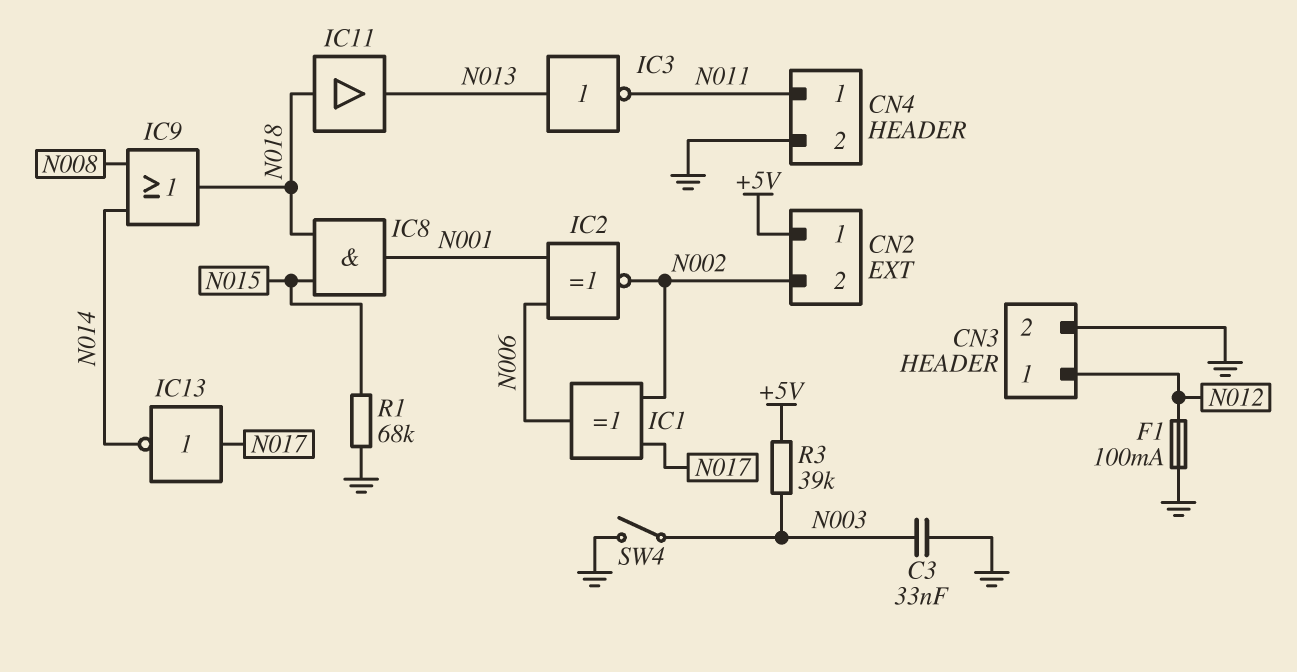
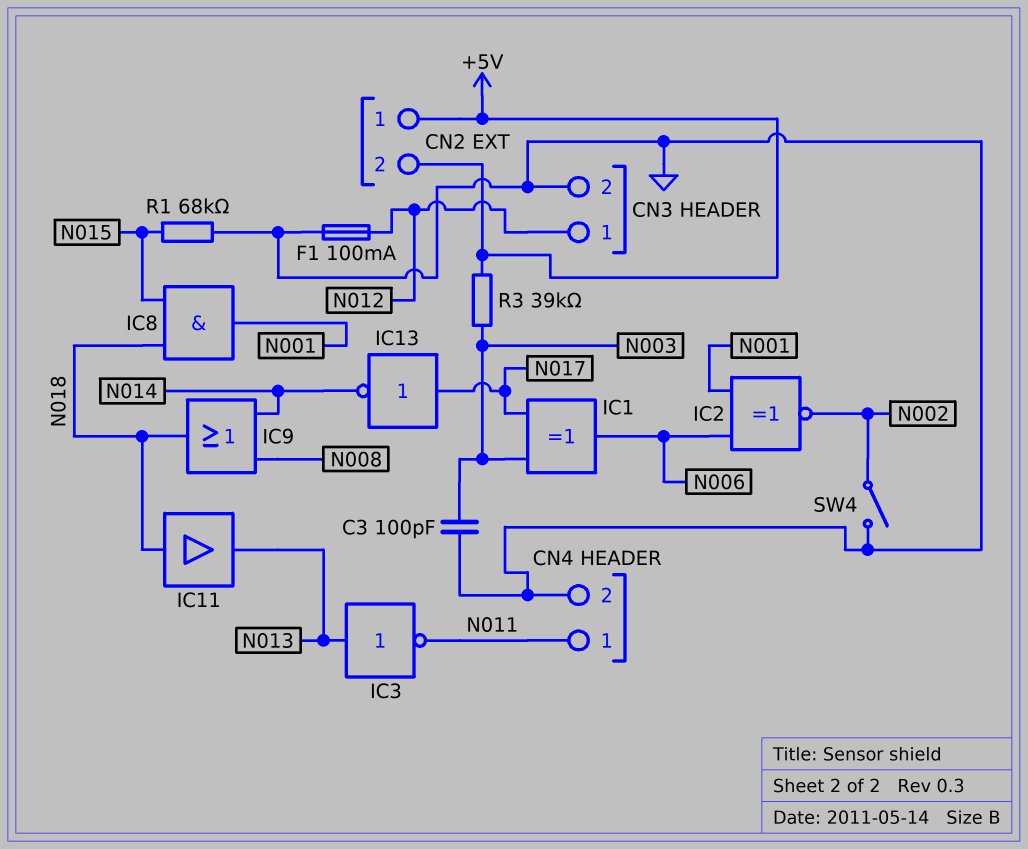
C3: 33nF (GND, N003) -> 100pF (GND, N003)
CN2 pin 2: N002 -> +5V
IC1: XOR (in N002, in N017, out N006) -> XOR (in N003, in N017, out N006)
SW4: switch (GND, N003) -> switch (GND, N002)

